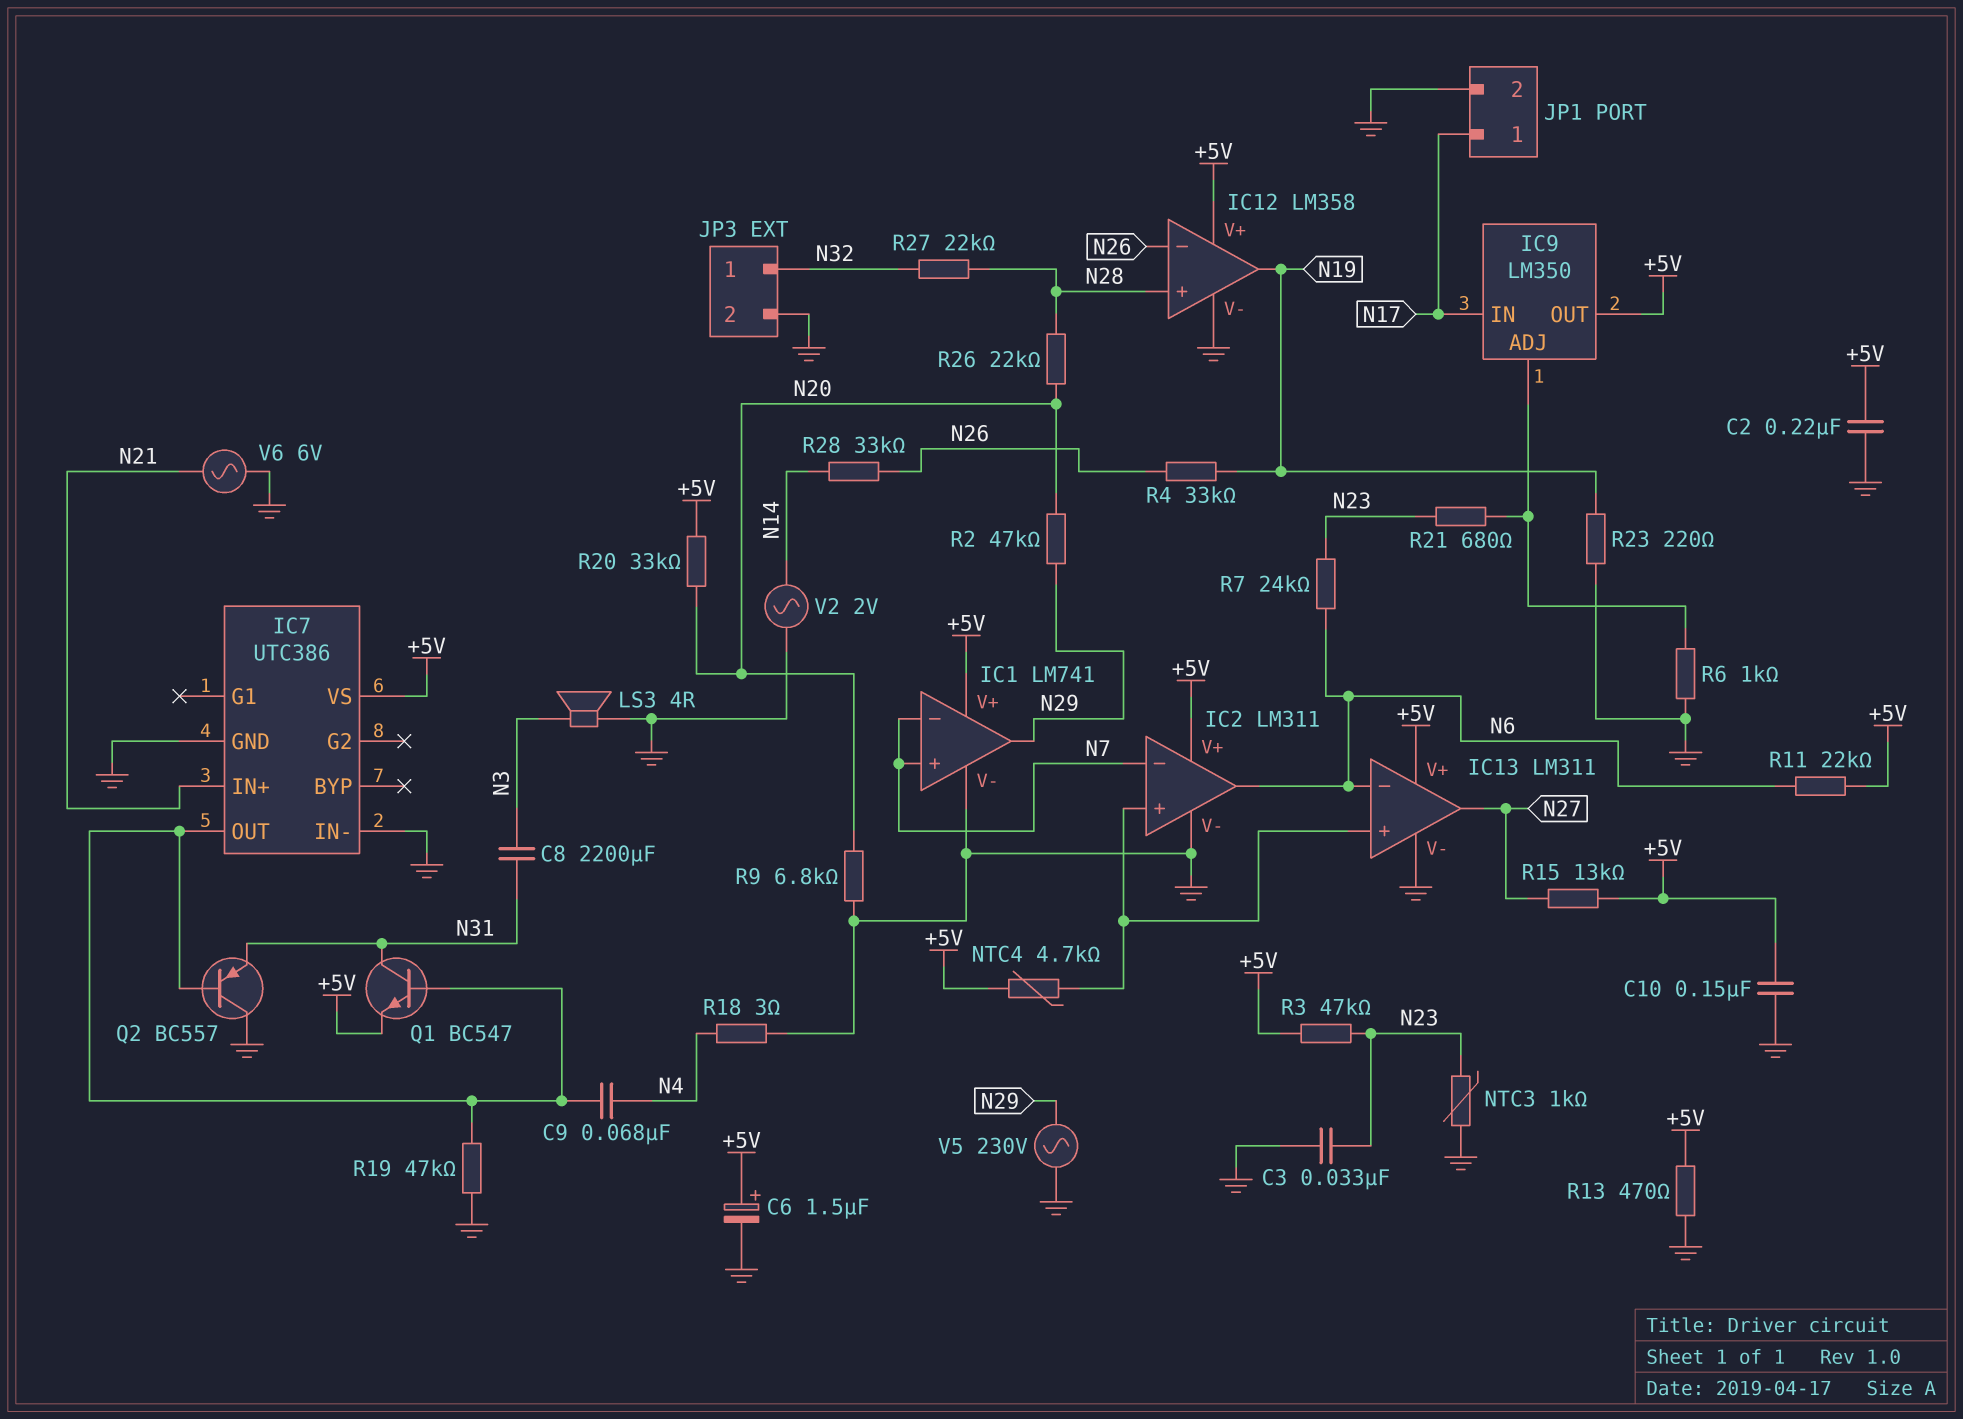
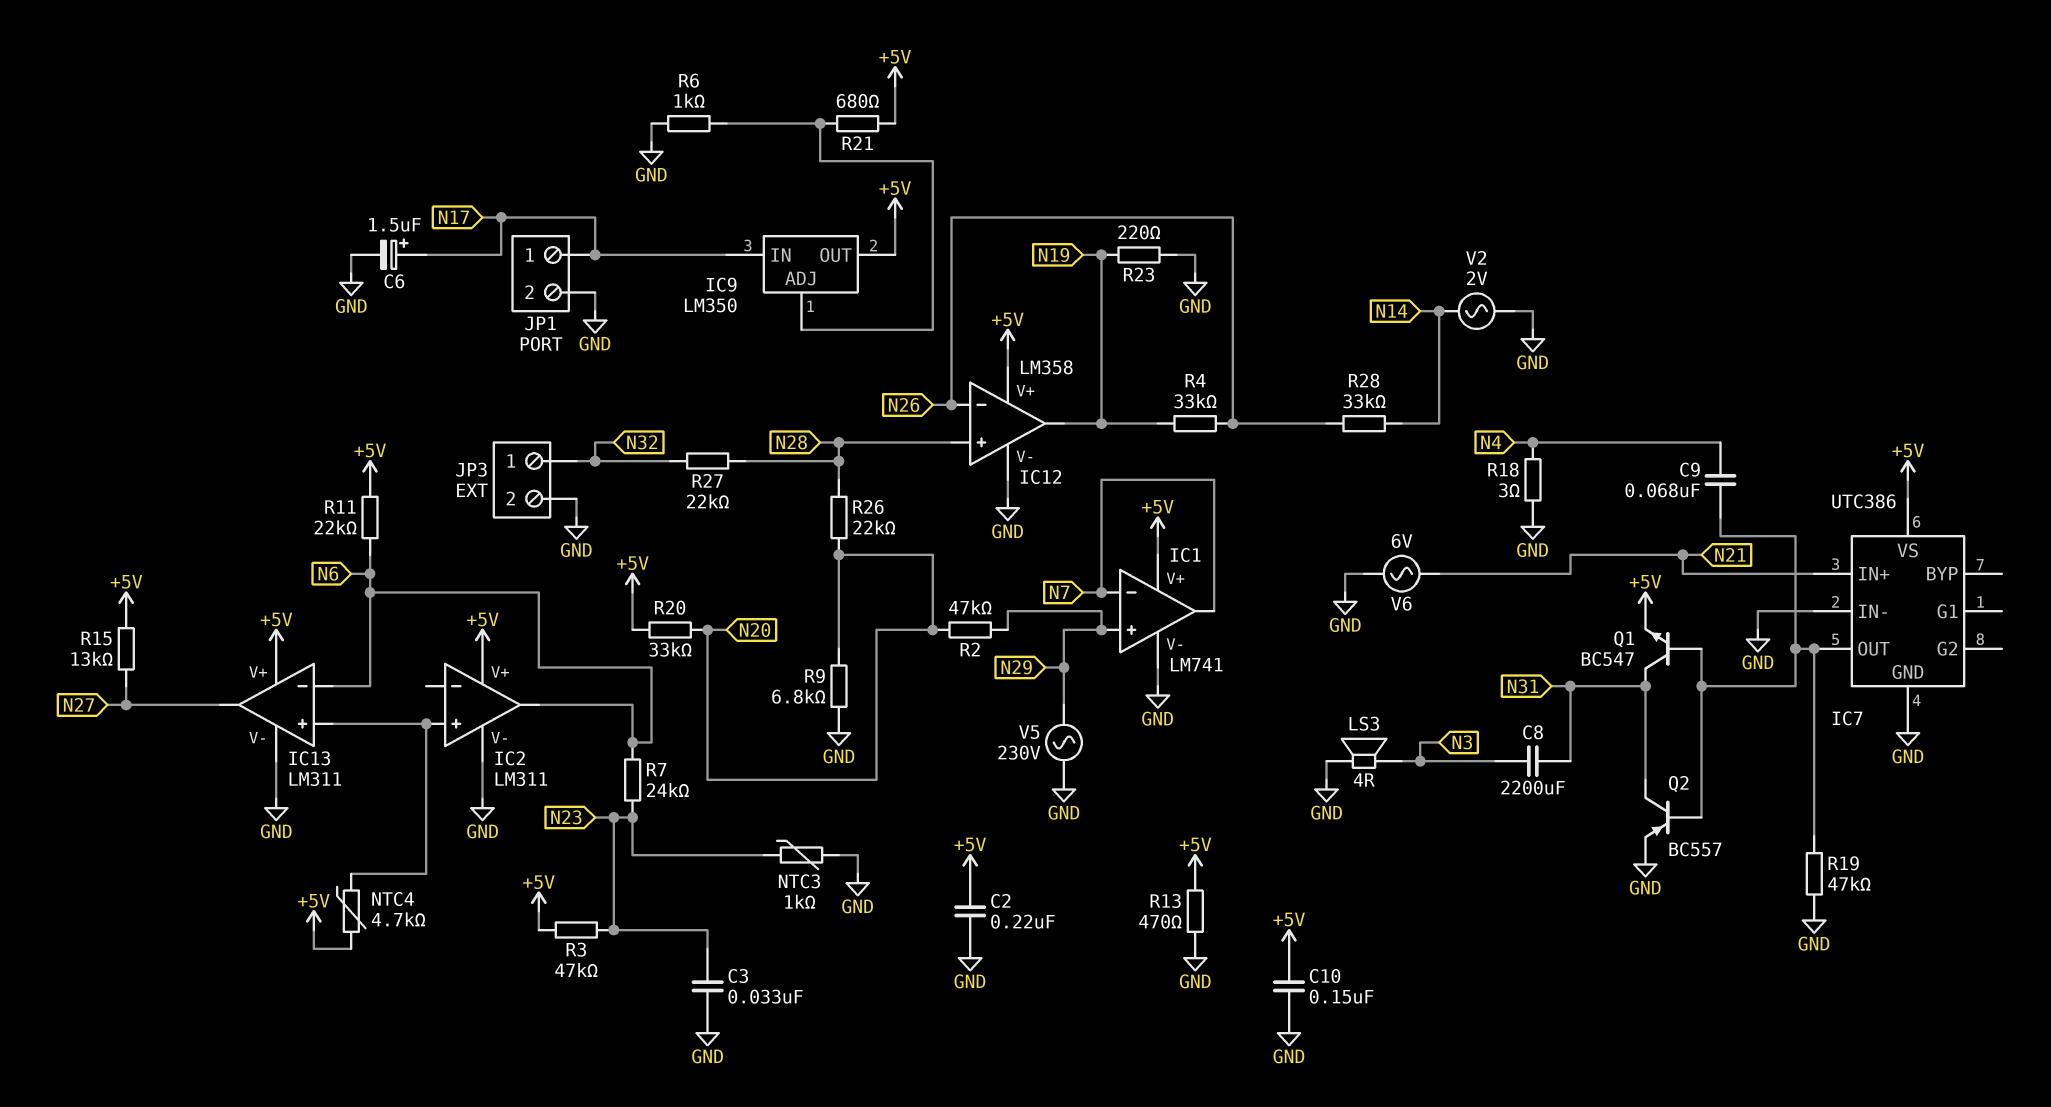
C6: 1.5uF (plus +5V, minus GND) -> 1.5uF (plus N17, minus GND)
IC1 pin in+: N7 -> N29
IC1 pin out: N29 -> N7
IC2 pin in-: N7 -> none
Q2: PNP BC557 (B IC7/OUT, C GND, E N31) -> PNP BC557 (B IC7/OUT, C N31, E GND)
R21: 680 (IC9/ADJ, N23) -> 680 (+5V, IC9/ADJ)

